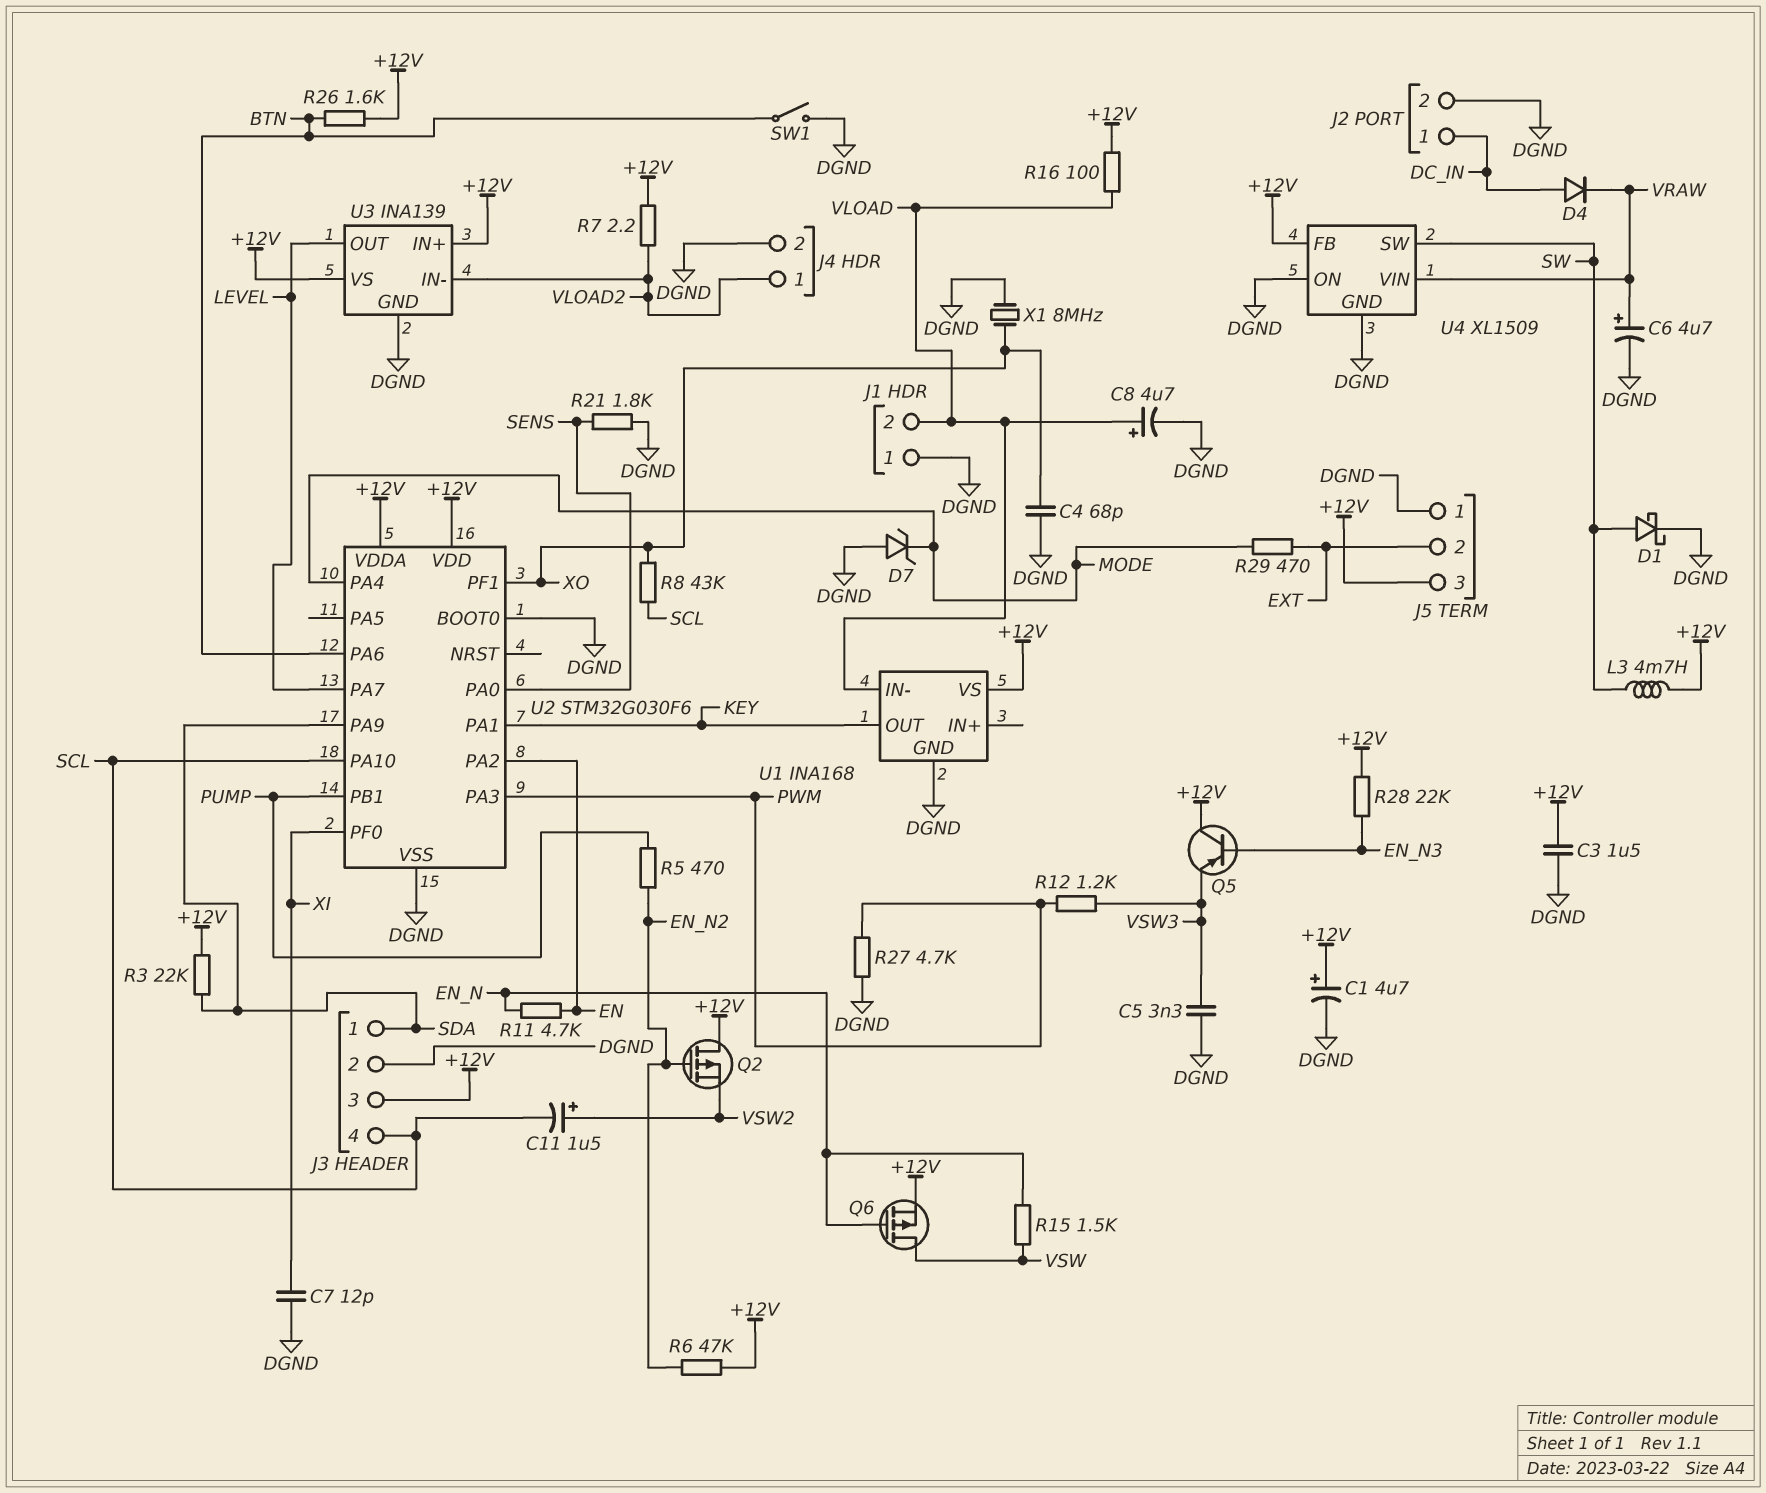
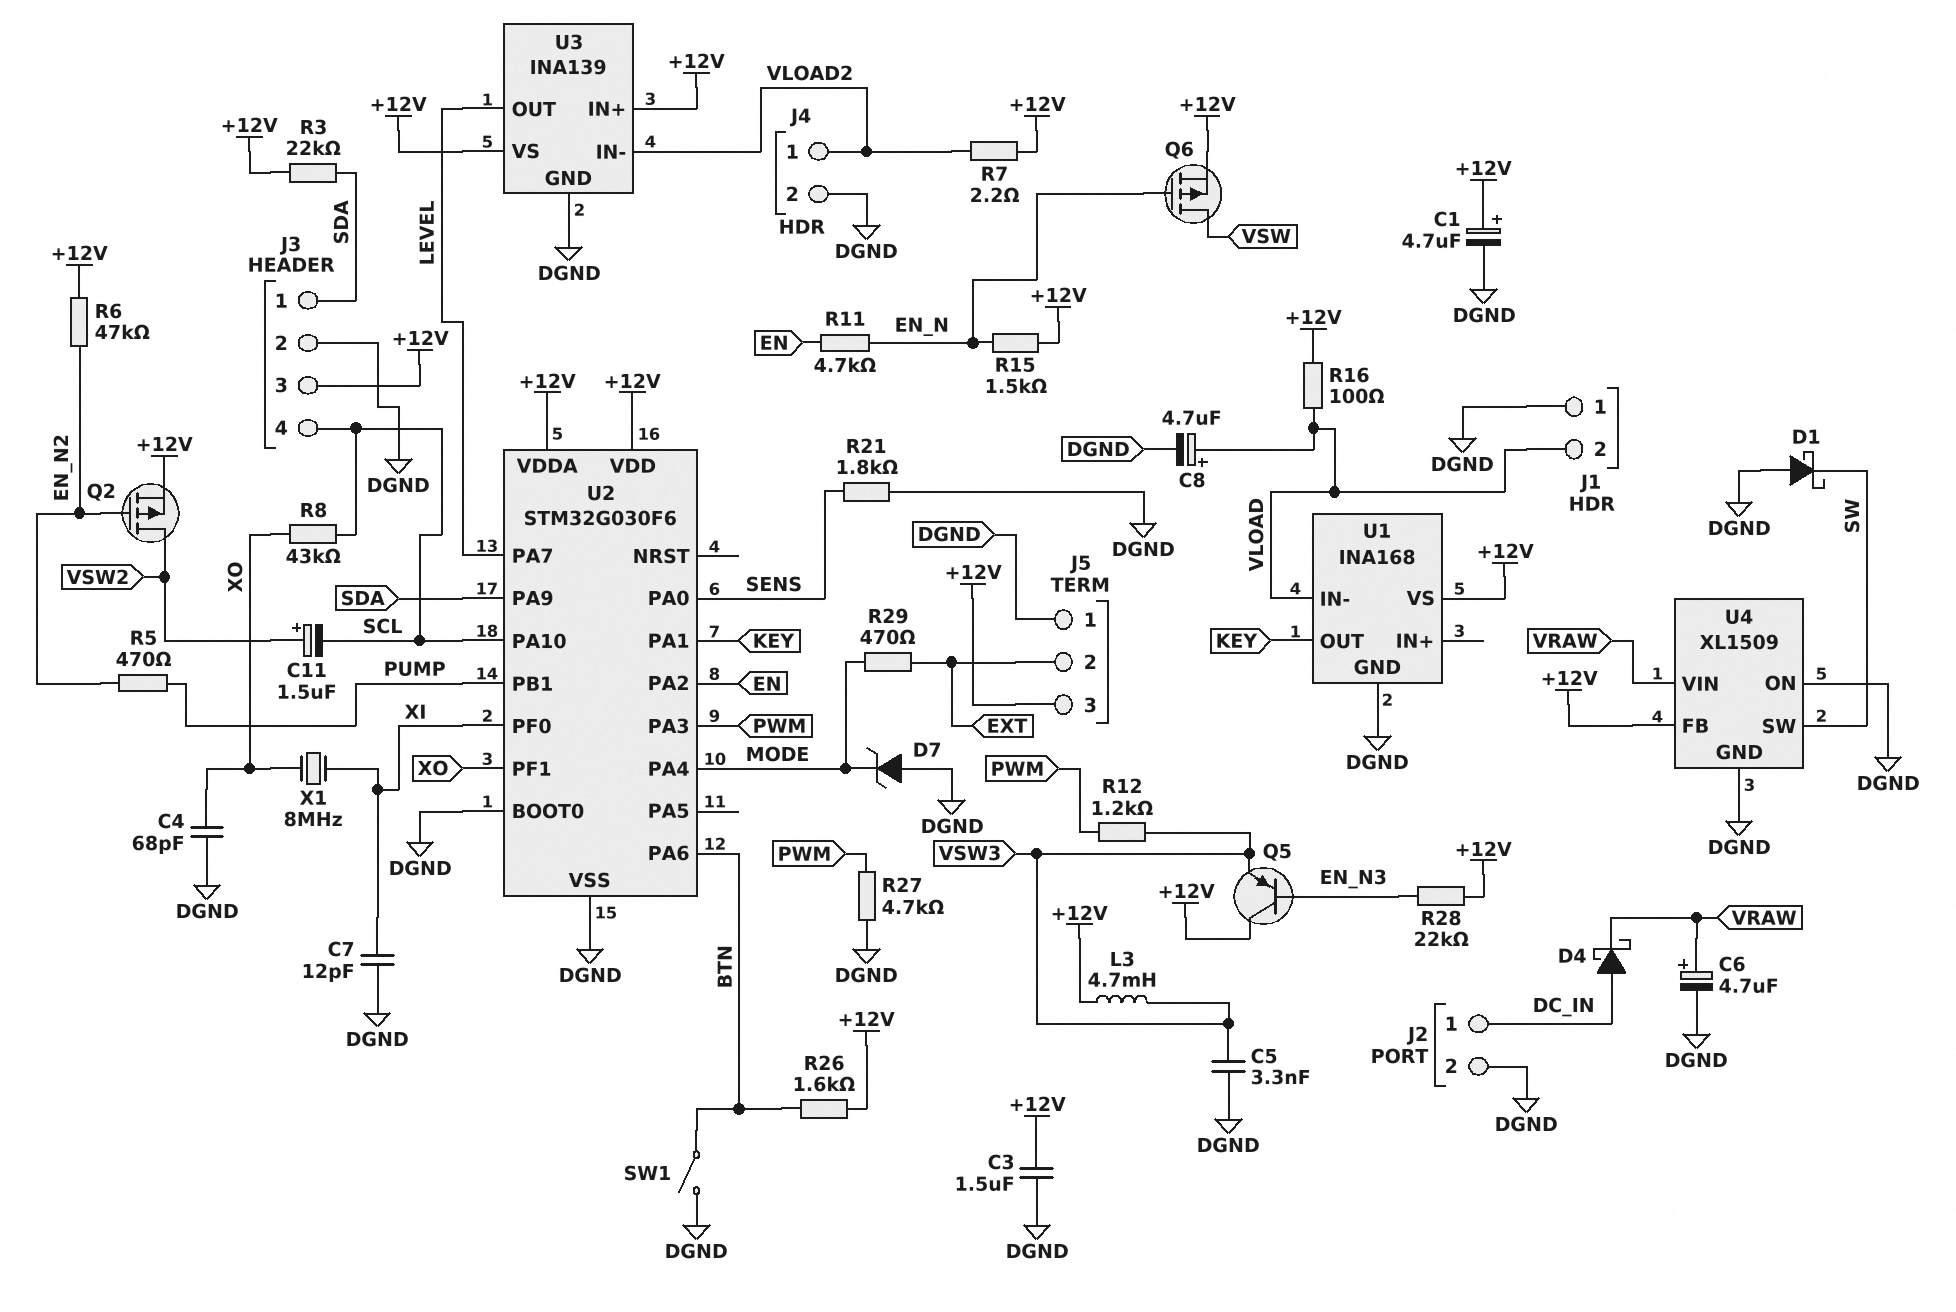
D1: schottky (A SW, K DGND) -> schottky (A DGND, K SW)
D4: diode (A DC_IN, K VRAW) -> schottky (A DC_IN, K VRAW)
L3: 4.7mH (+12V, SW) -> 4.7mH (+12V, VSW3)
Q2: PMOS (G EN_N2, D +12V, S VSW2) -> PMOS (G EN_N2, D VSW2, S +12V)
R15: 1.5k (EN_N, VSW) -> 1.5k (+12V, EN_N)
X1: 8MHz (DGND, XO) -> 8MHz (XI, XO)

